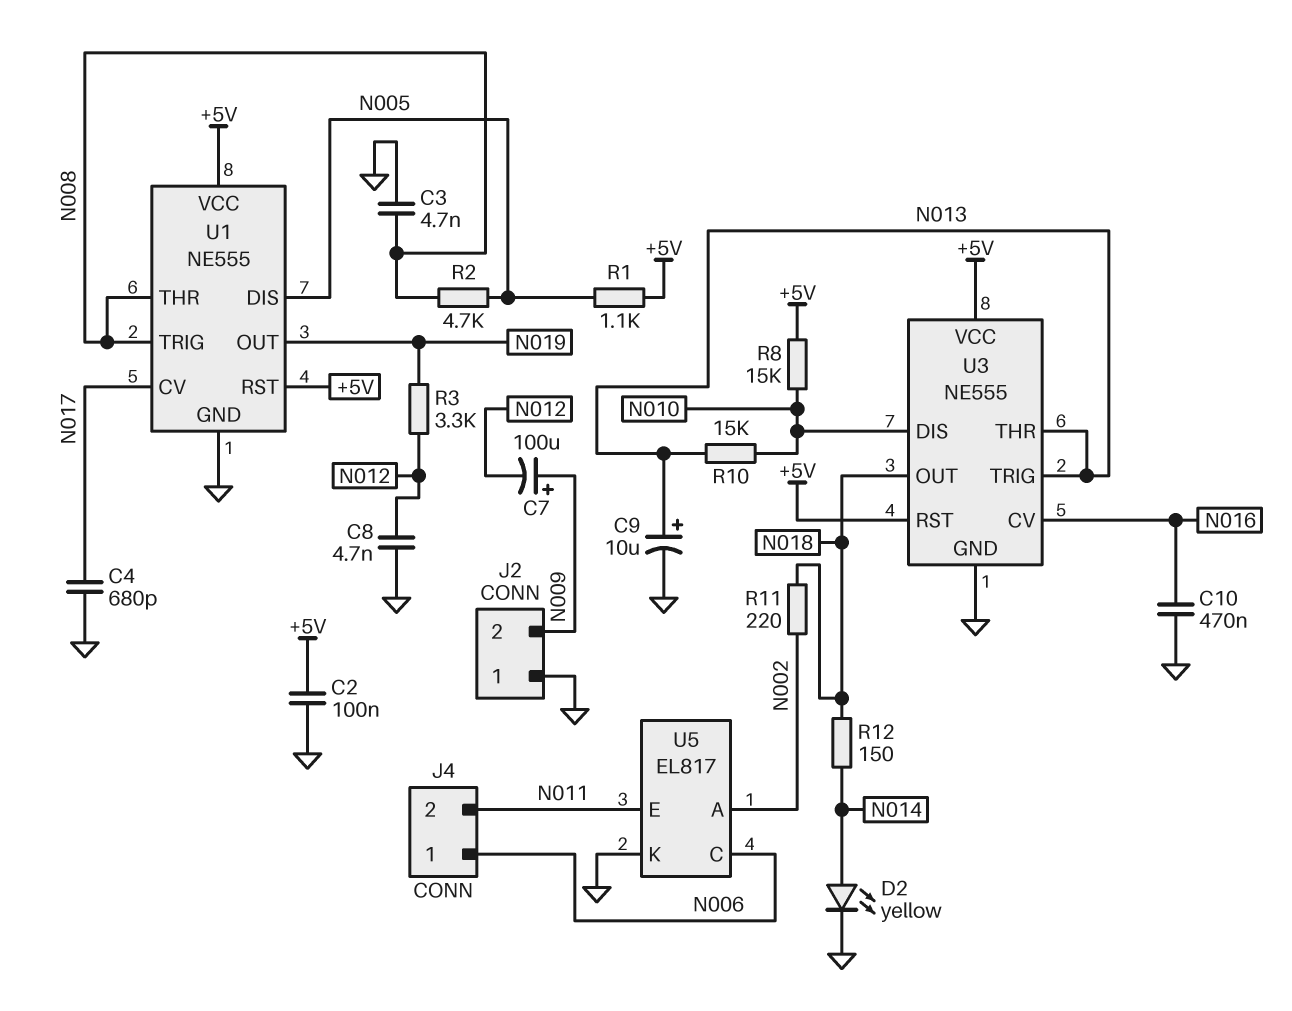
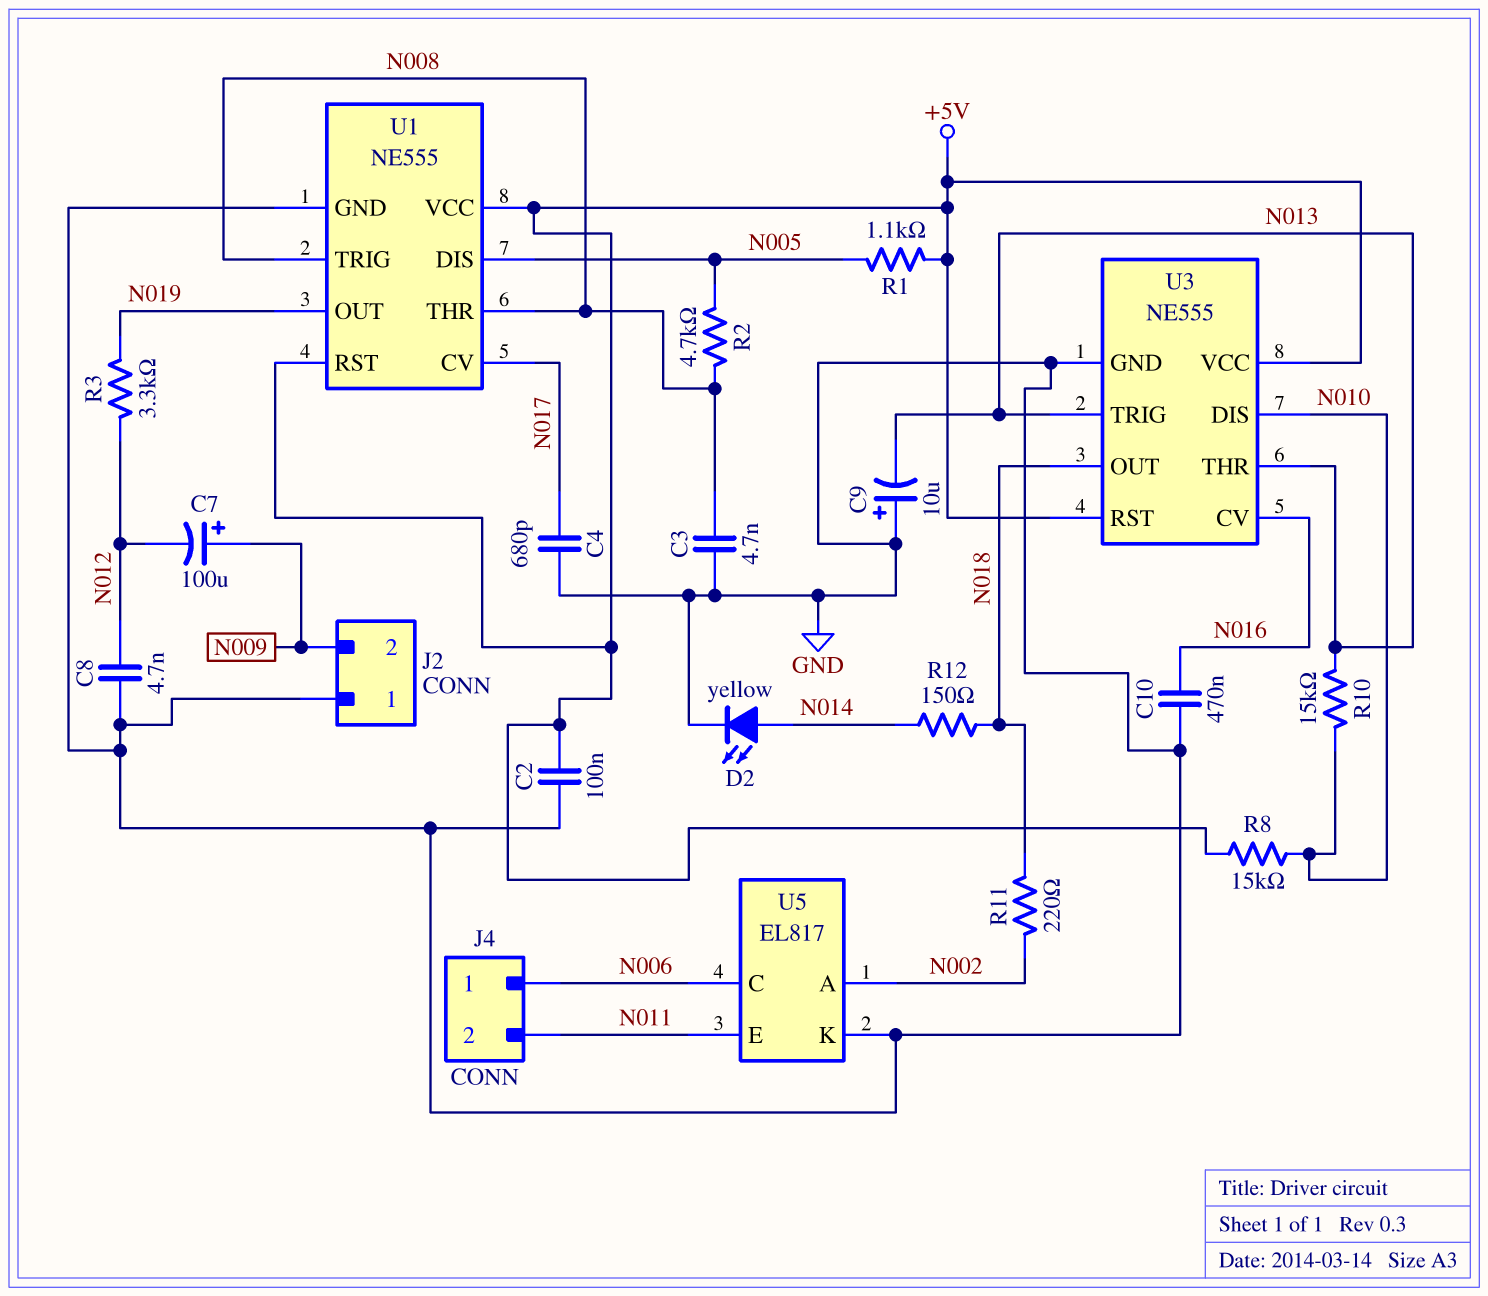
C9: 10uF (plus N013, minus GND) -> 10uF (plus GND, minus N013)

